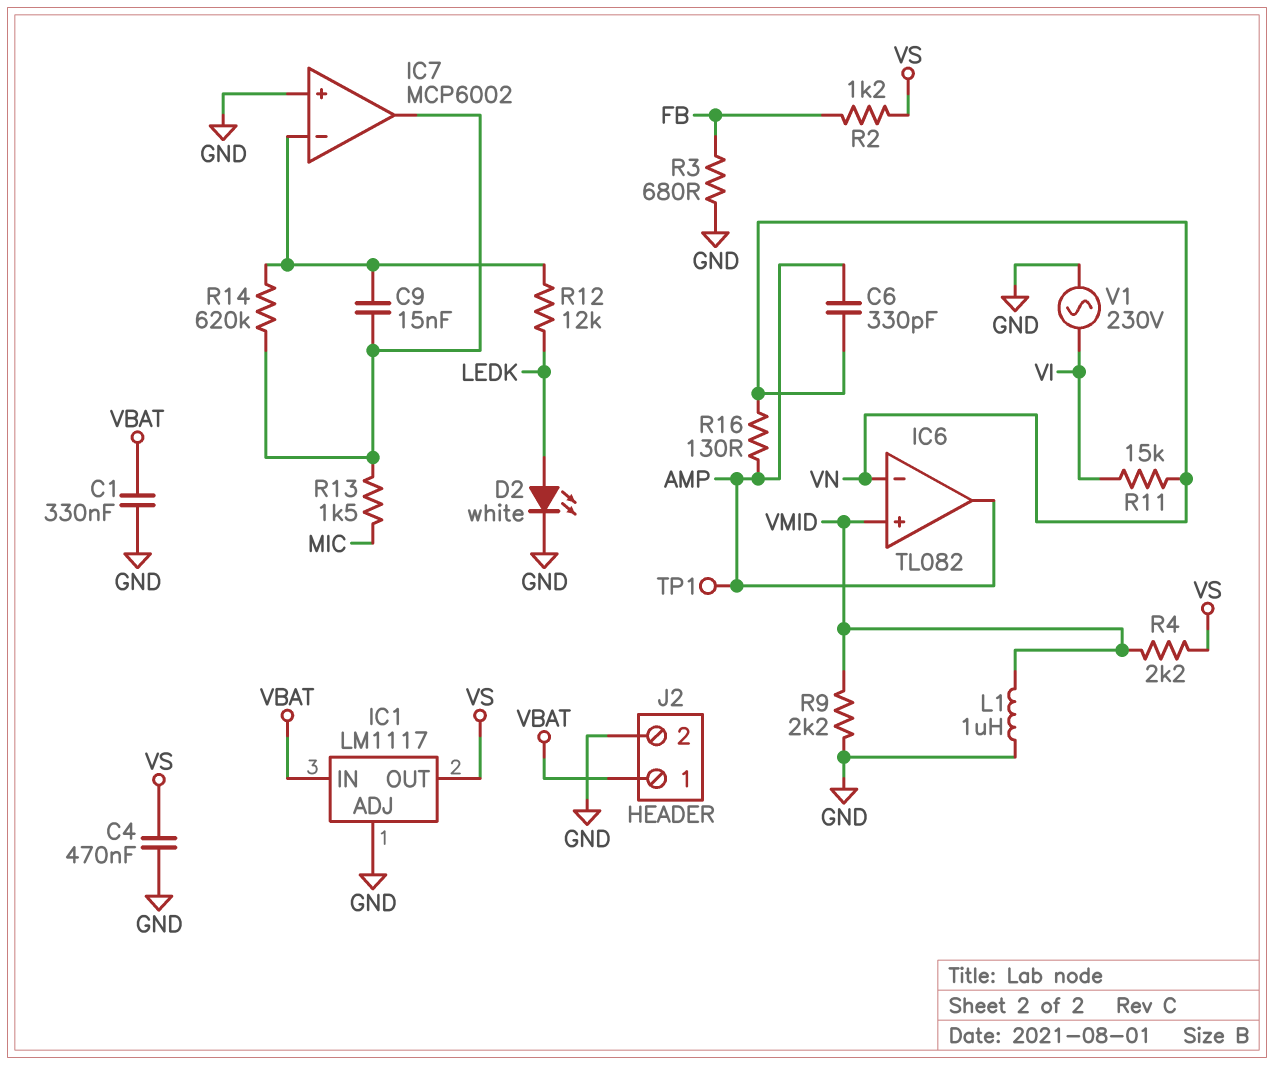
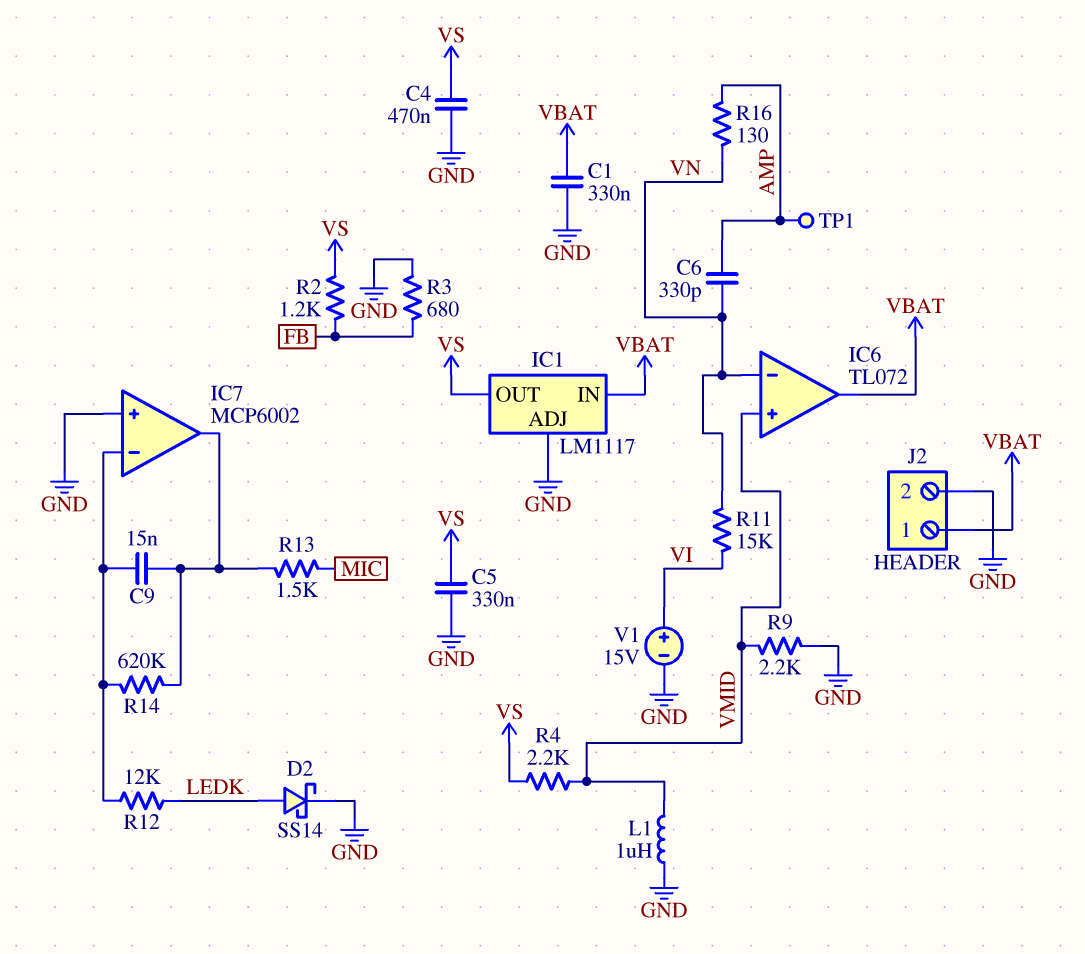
C5: none -> 330nF (GND, VS)
D2: LED white (A LEDK, K GND) -> schottky SS14 (A LEDK, K GND)
IC6: TL082 -> TL072
IC6 pin out: AMP -> VBAT
V1: AC 230V (GND, VI) -> 15V (plus VI, minus GND)

